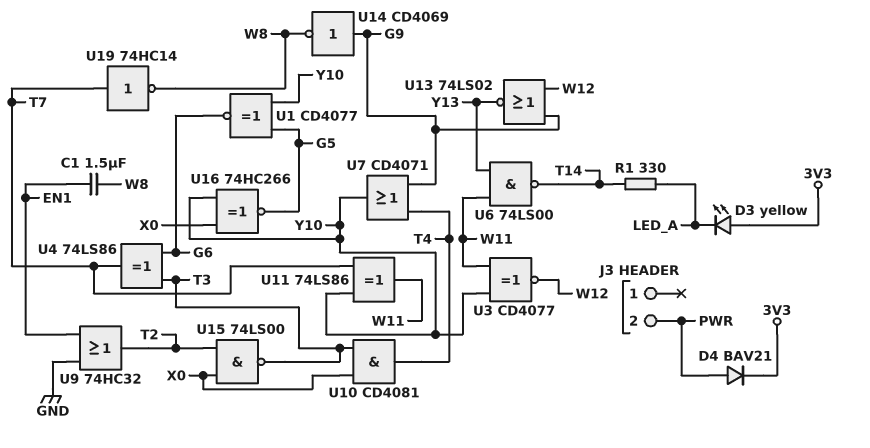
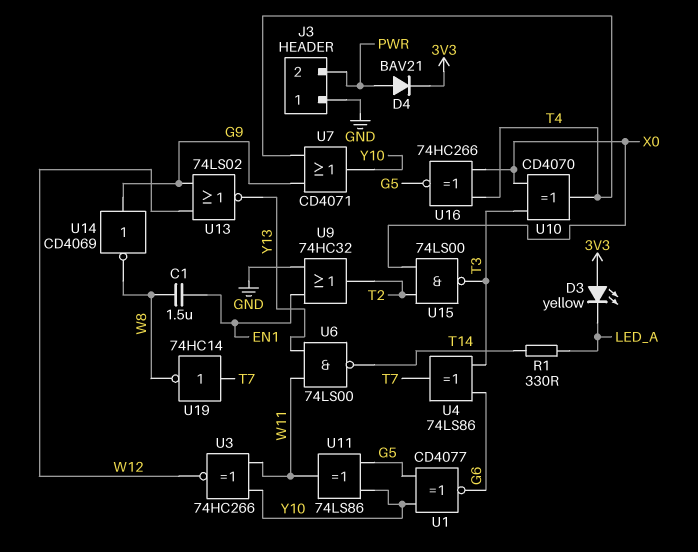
J3 pin 1: none -> GND
U3: XNOR CD4077 (in W11, in Y10, out W12) -> XNOR 74HC266 (in W11, in Y10, out W12)
U10: AND CD4081 (in T3, in X0, out T4) -> XOR CD4070 (in T3, in X0, out T4)
U11: XOR 74LS86 (in T7, in Y10, out W11) -> XOR 74LS86 (in G5, in Y10, out W11)
U16: XNOR 74HC266 (in X0, in Y10, out G5) -> XNOR 74HC266 (in T4, in X0, out G5)

